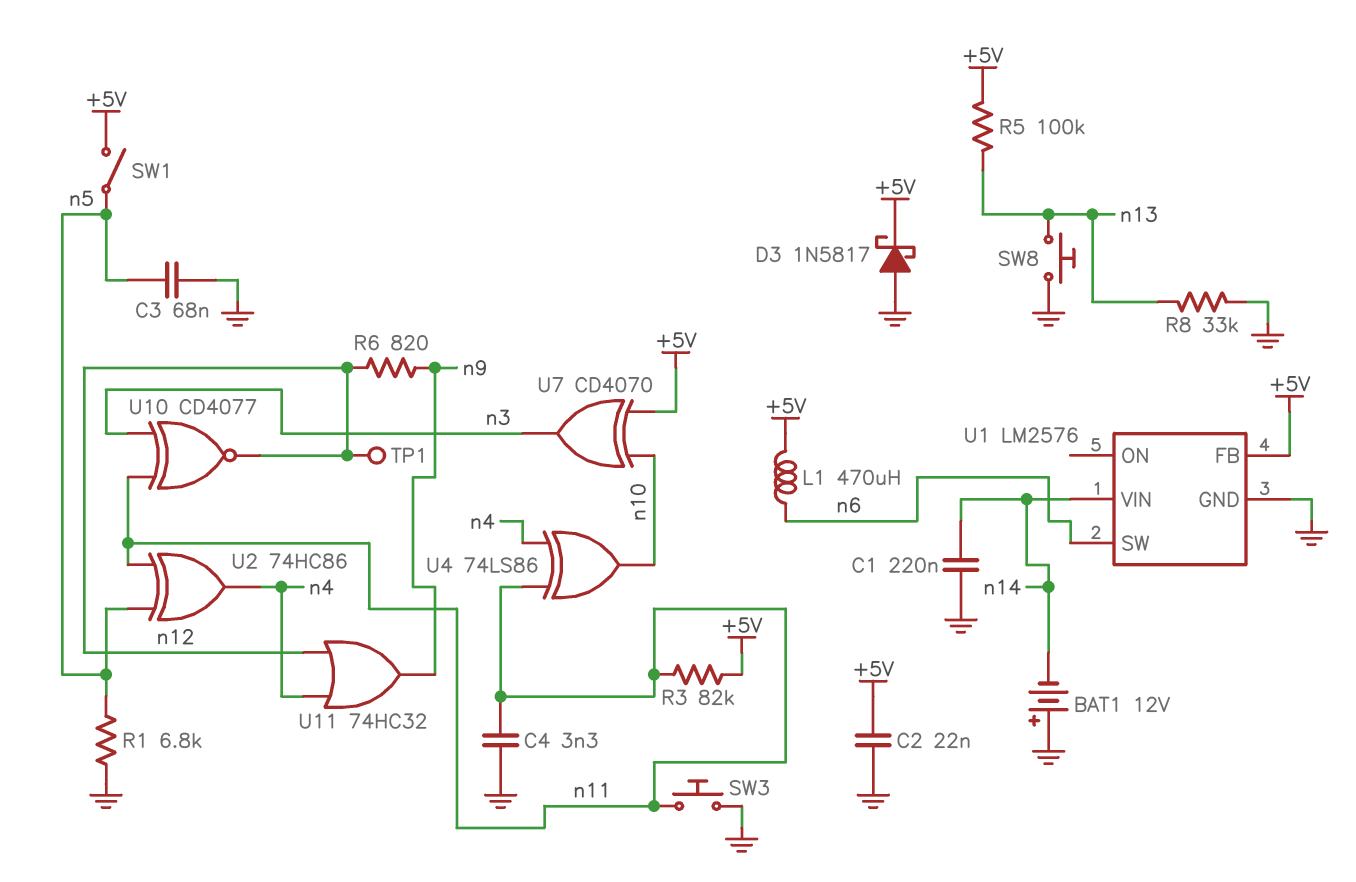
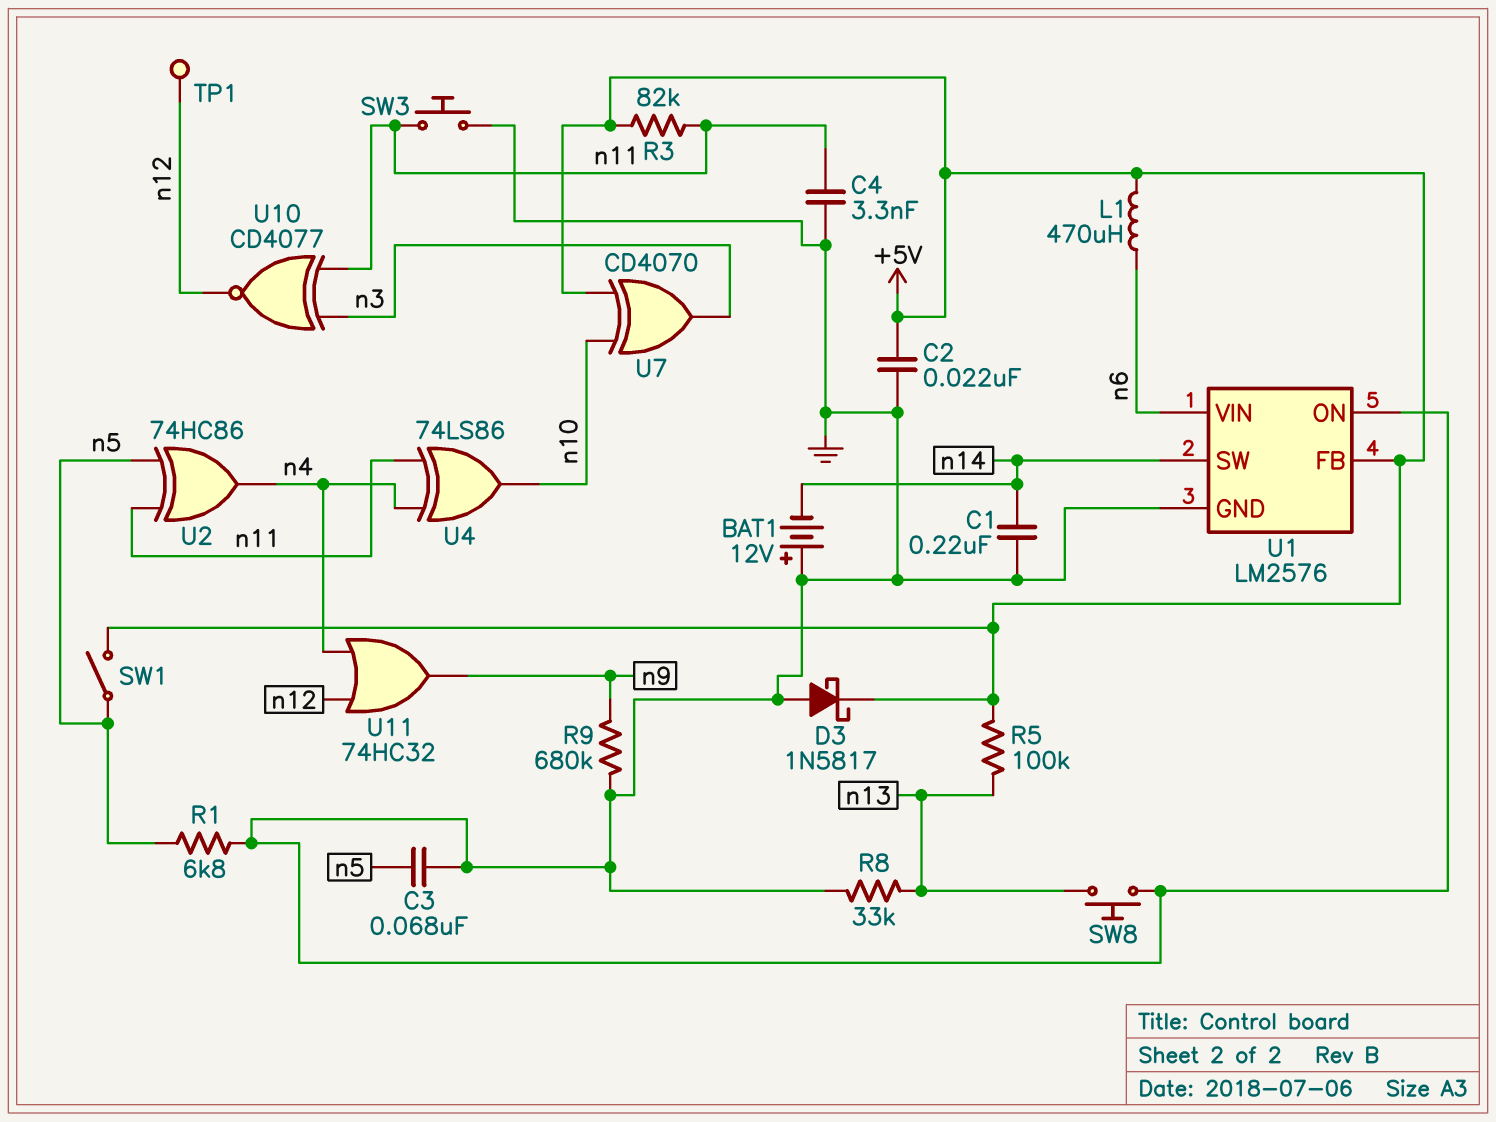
R6: 820 (n9, n12) -> none
R9: none -> 680k (GND, n9)
U1 pin ON: none -> GND
U1 pin SW: n6 -> n14
U1 pin VIN: n14 -> n6

